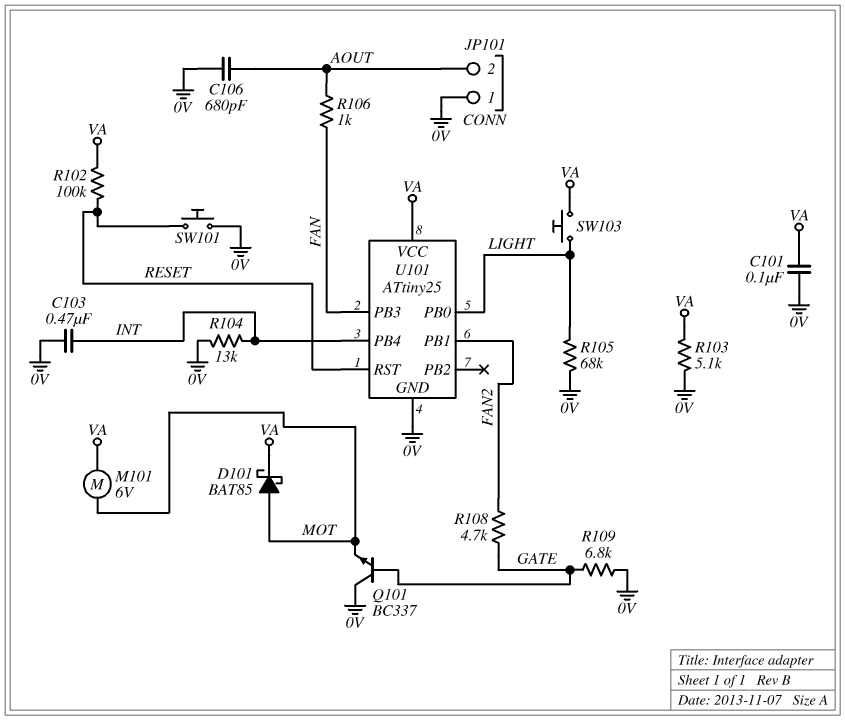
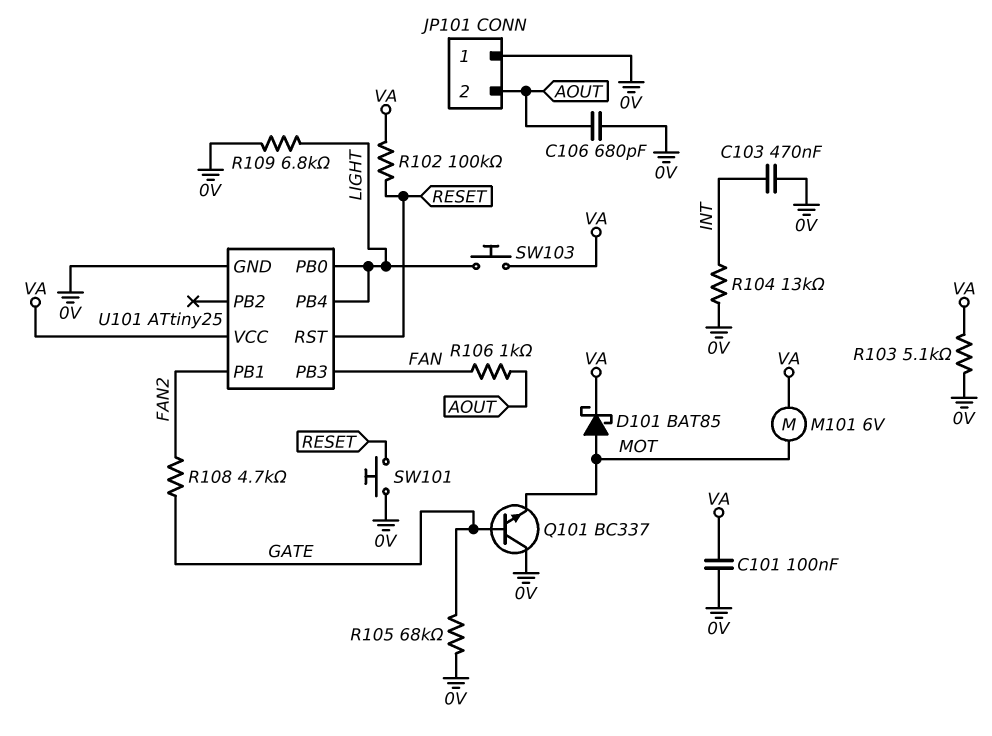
R105: 68k (0V, LIGHT) -> 68k (0V, GATE)
R109: 6.8k (0V, GATE) -> 6.8k (0V, LIGHT)
U101 pin PB4: INT -> LIGHT

